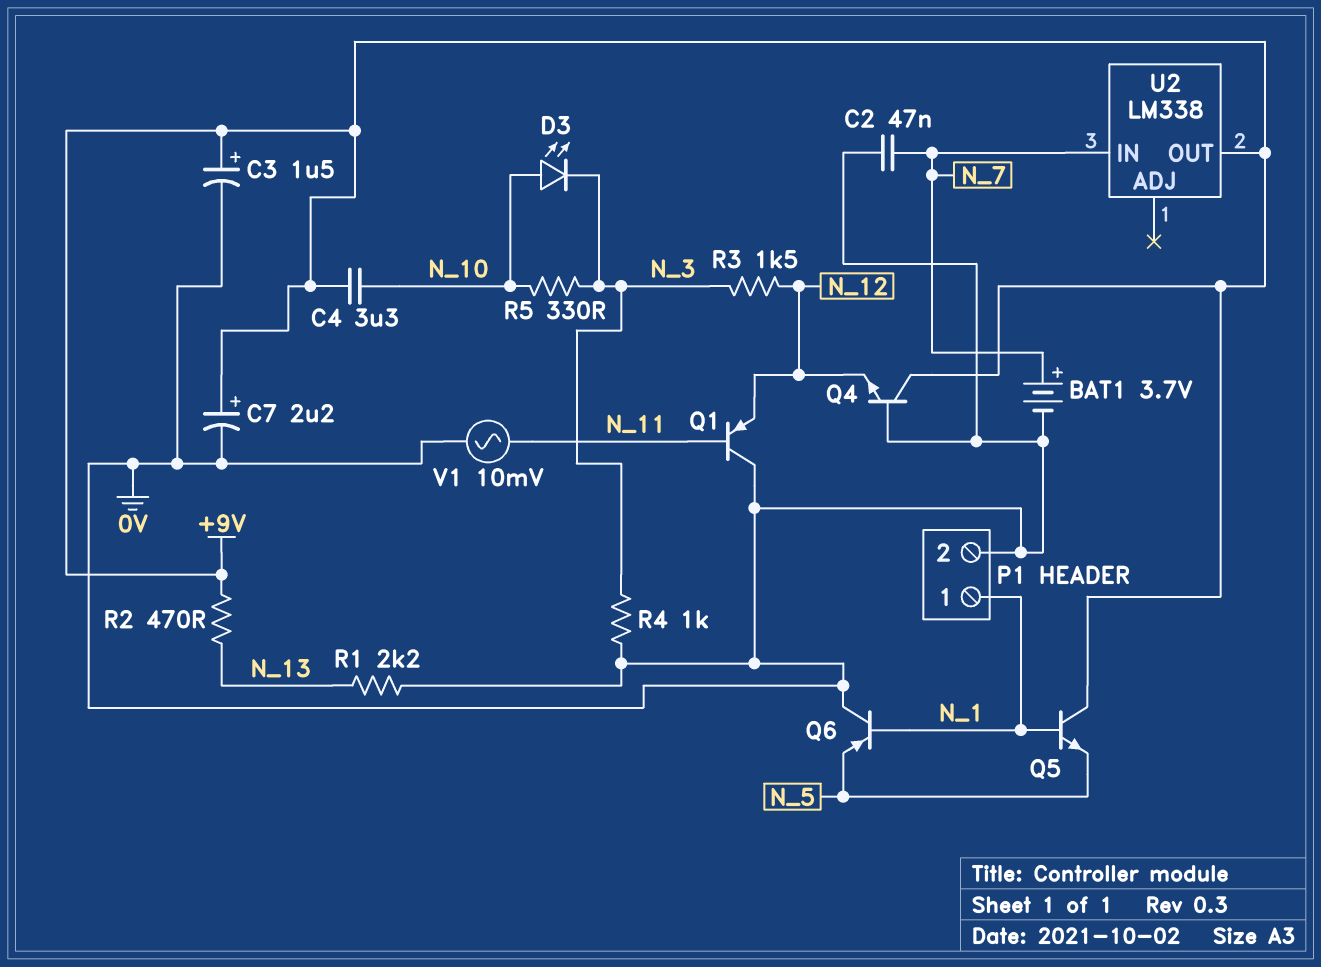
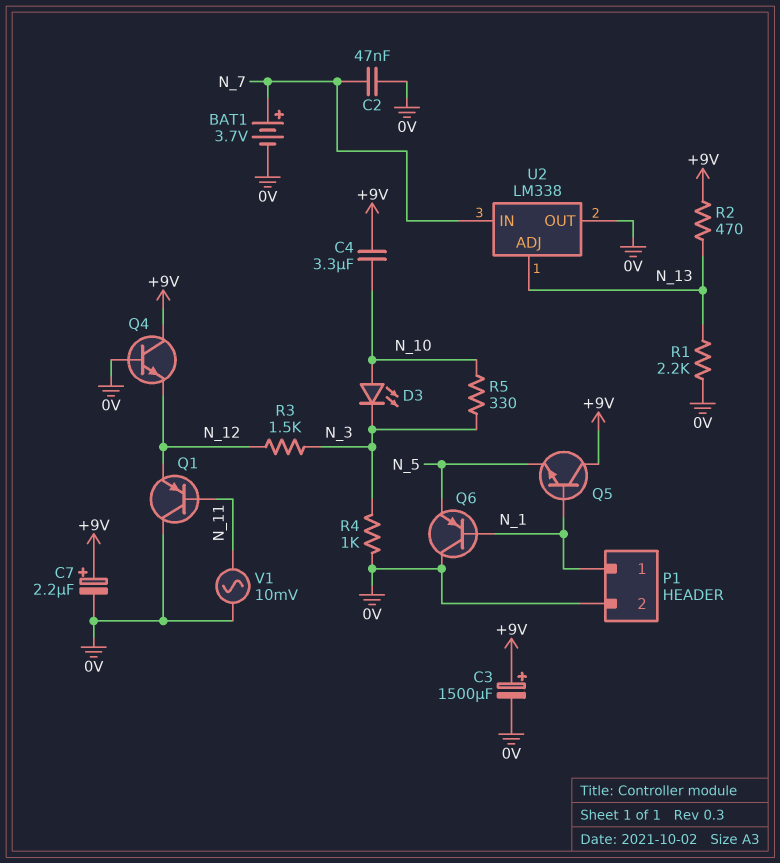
C3: 1.5uF (plus +9V, minus 0V) -> 1500uF (plus +9V, minus 0V)
U2 pin ADJ: none -> N_13
U2 pin OUT: +9V -> 0V

